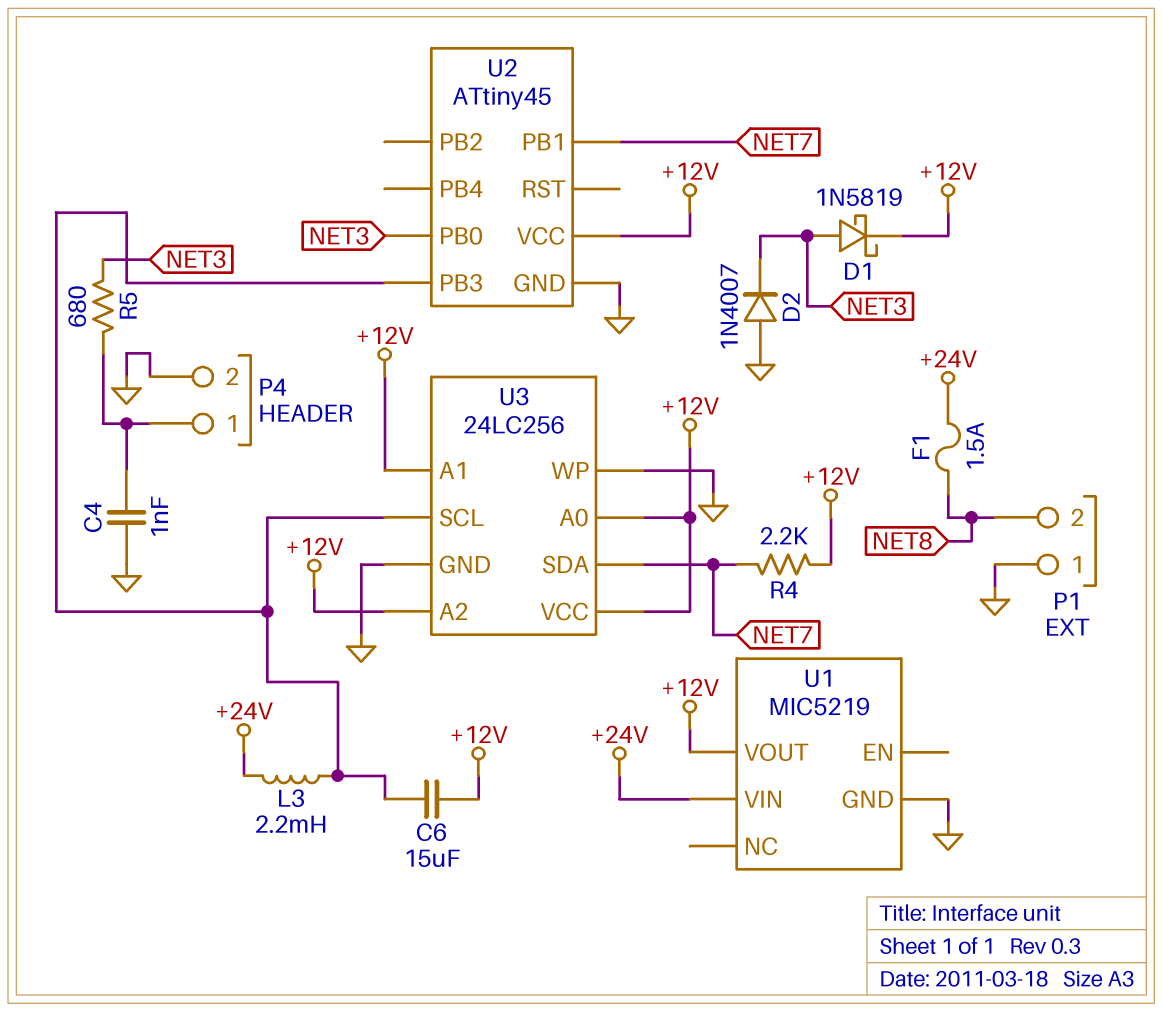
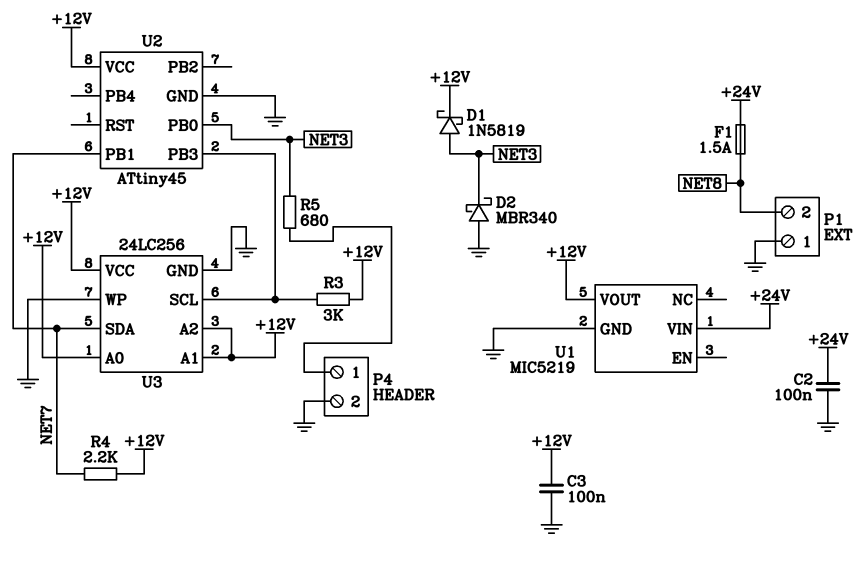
C2: none -> 100nF (+24V, GND)
C3: none -> 100nF (+12V, GND)
C4: 1nF (GND, P4/1) -> none
C6: 15uF (+12V, U2/PB3) -> none
D2: diode 1N4007 (A GND, K NET3) -> schottky MBR340 (A GND, K NET3)
L3: 2.2mH (+24V, U2/PB3) -> none
R3: none -> 3k (+12V, U2/PB3)

